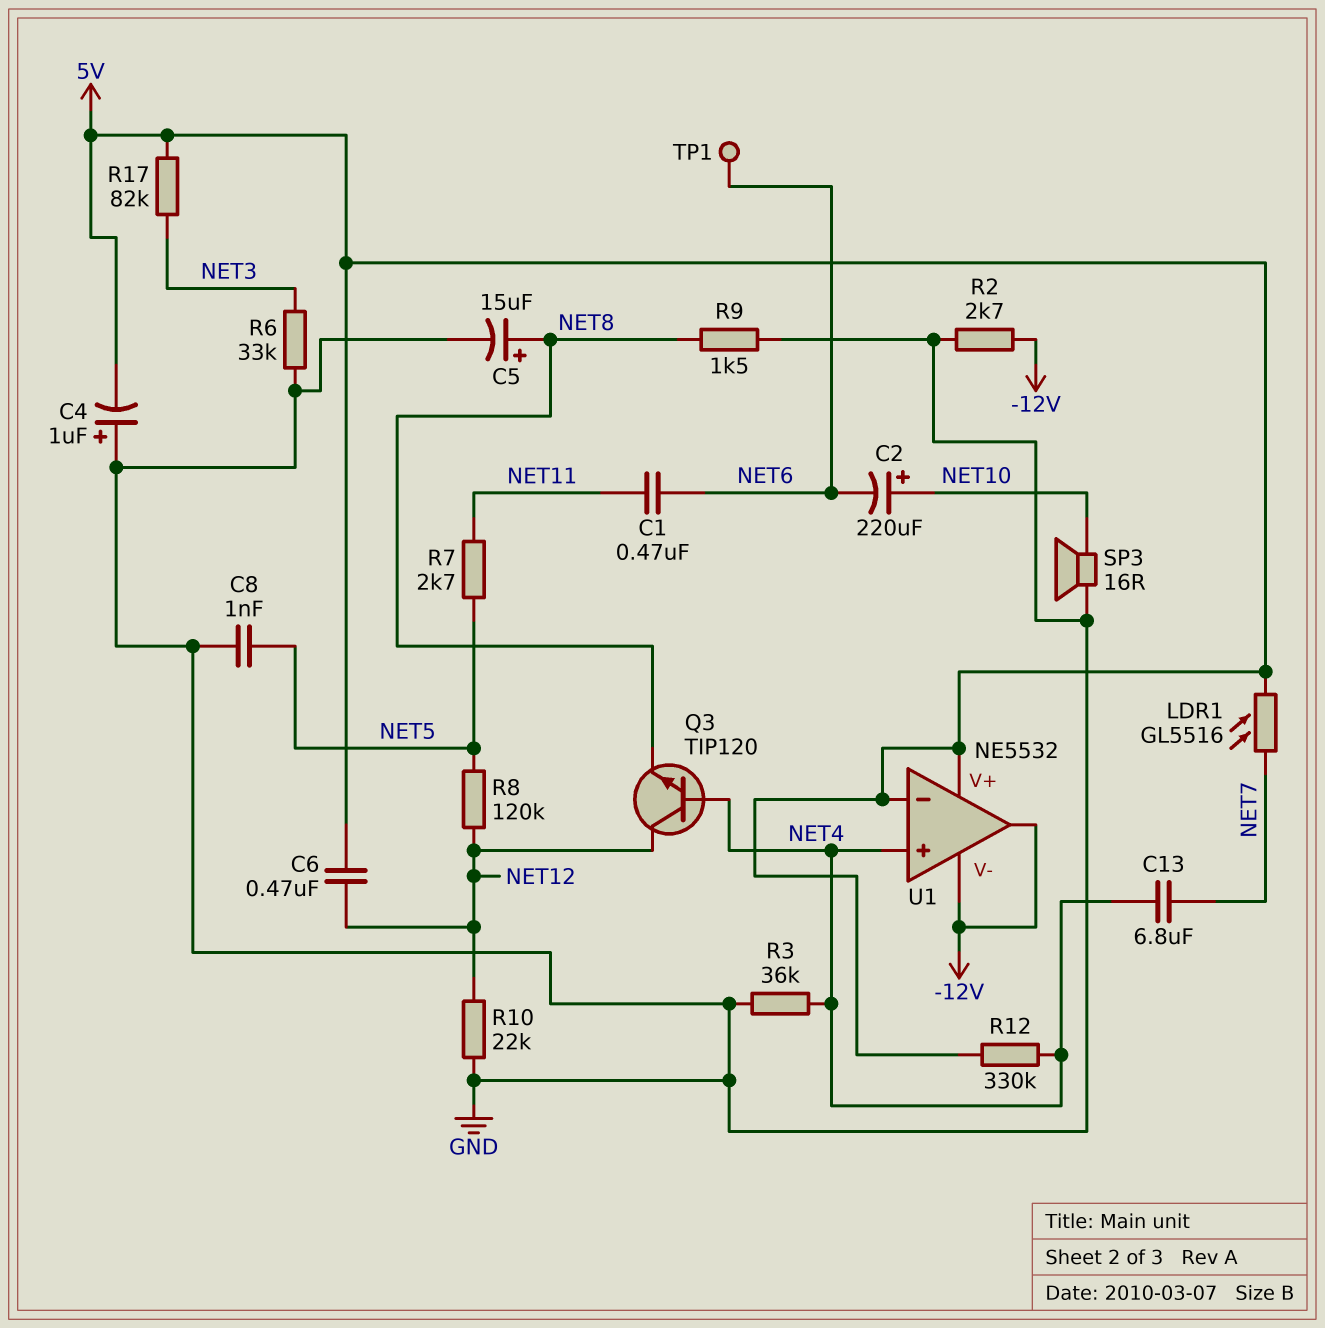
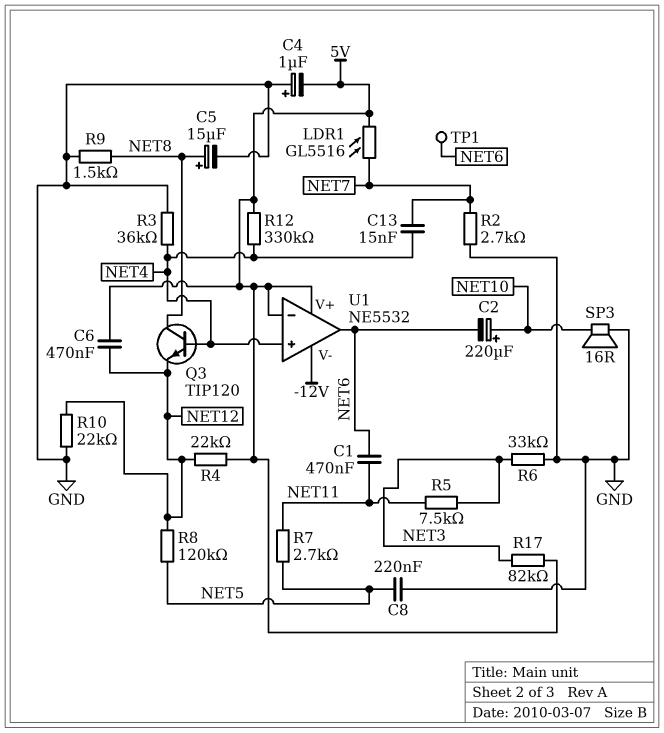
C8: 1nF (GND, NET5) -> 220nF (GND, NET5)
C13: 6.8uF (NET4, NET7) -> 15nF (NET4, NET7)
Q3: NPN TIP120 (B NET4, C NET12, E NET8) -> NPN TIP120 (B NET4, C NET8, E NET12)
R2: 2.7k (-12V, GND) -> 2.7k (GND, NET7)
R4: none -> 22k (5V, NET12)
R5: none -> 7.5k (NET3, NET11)
U1 pin out: -12V -> NET6

